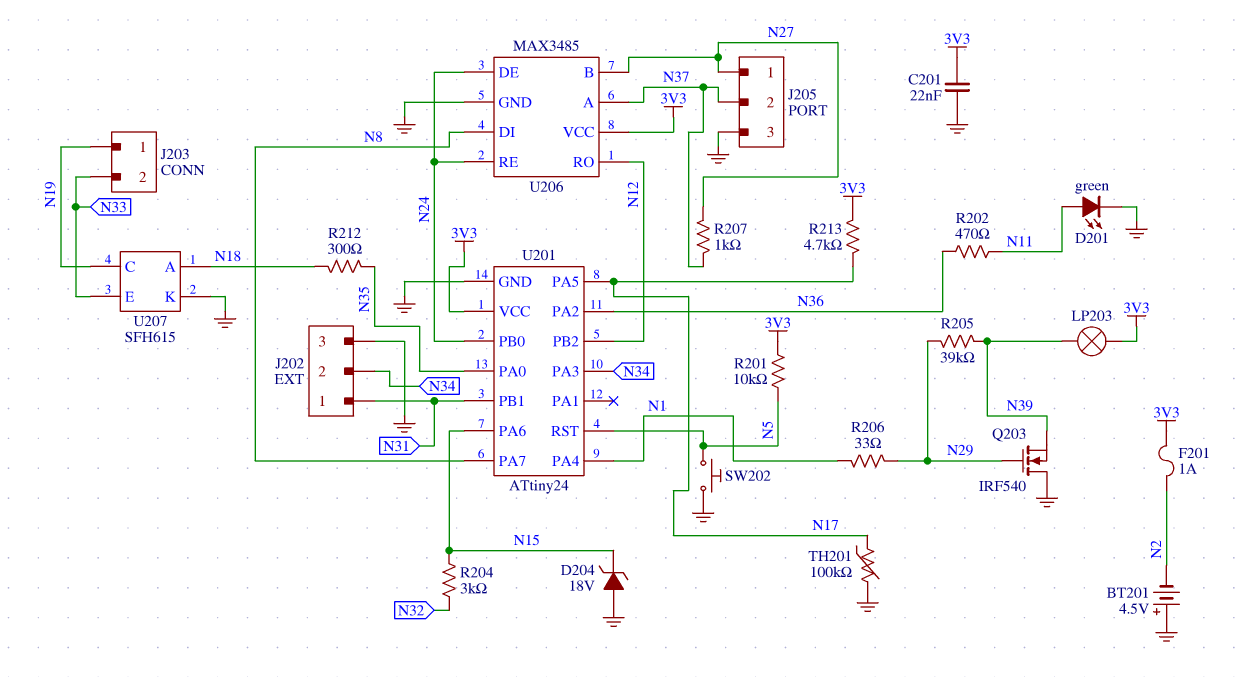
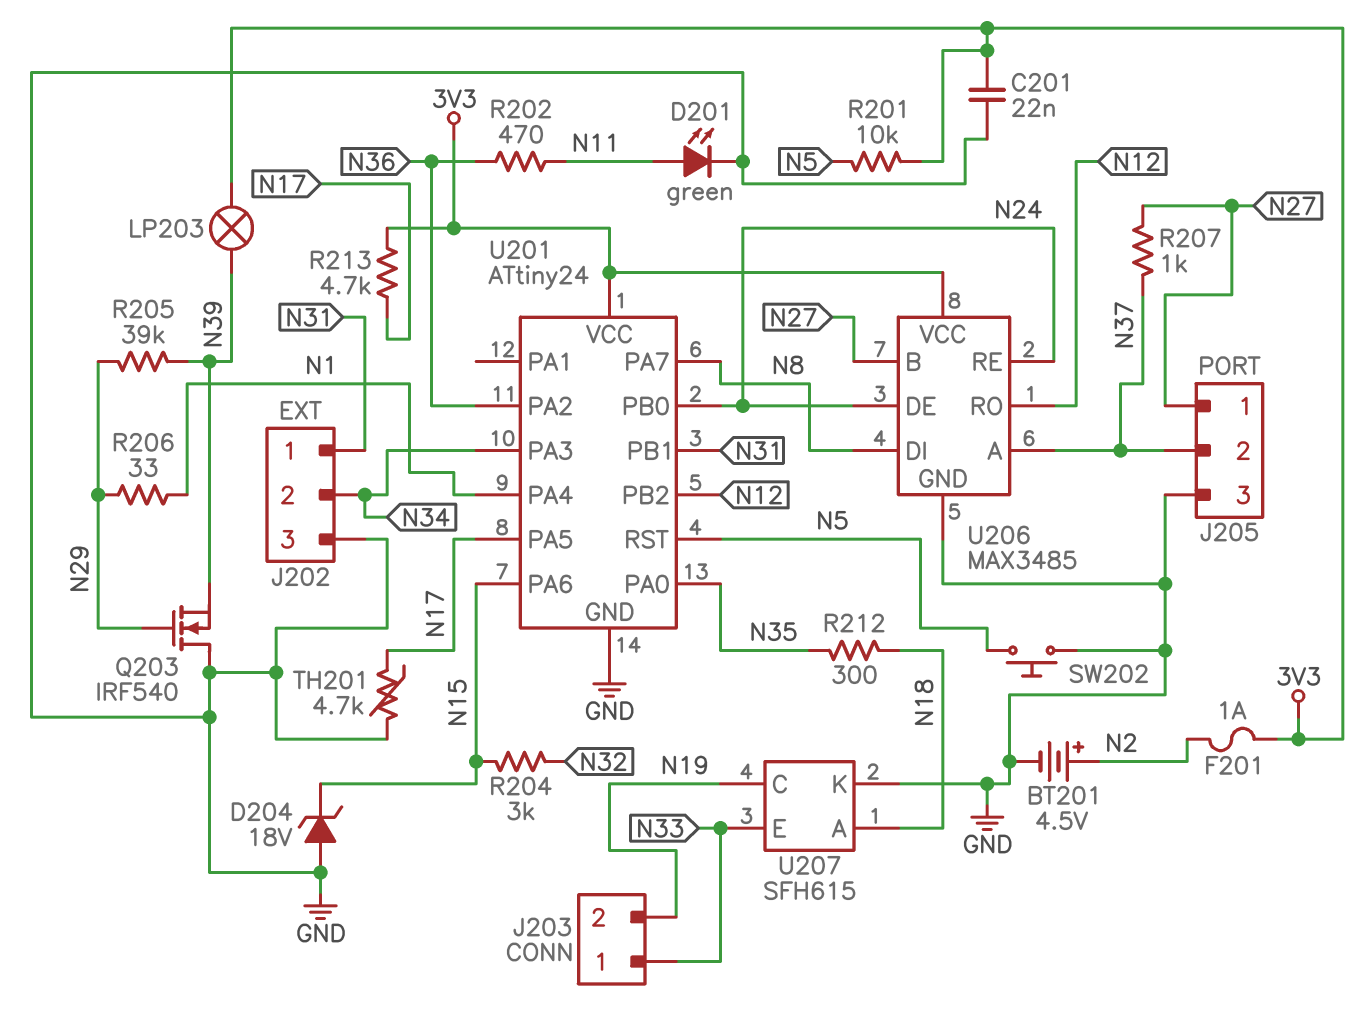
BT201: 4.5V (plus GND, minus N2) -> 4.5V (plus N2, minus GND)
J203 pin 1: N19 -> N33
J203 pin 2: N33 -> N19
TH201: 100k (GND, N17) -> 4.7k (GND, N17)

